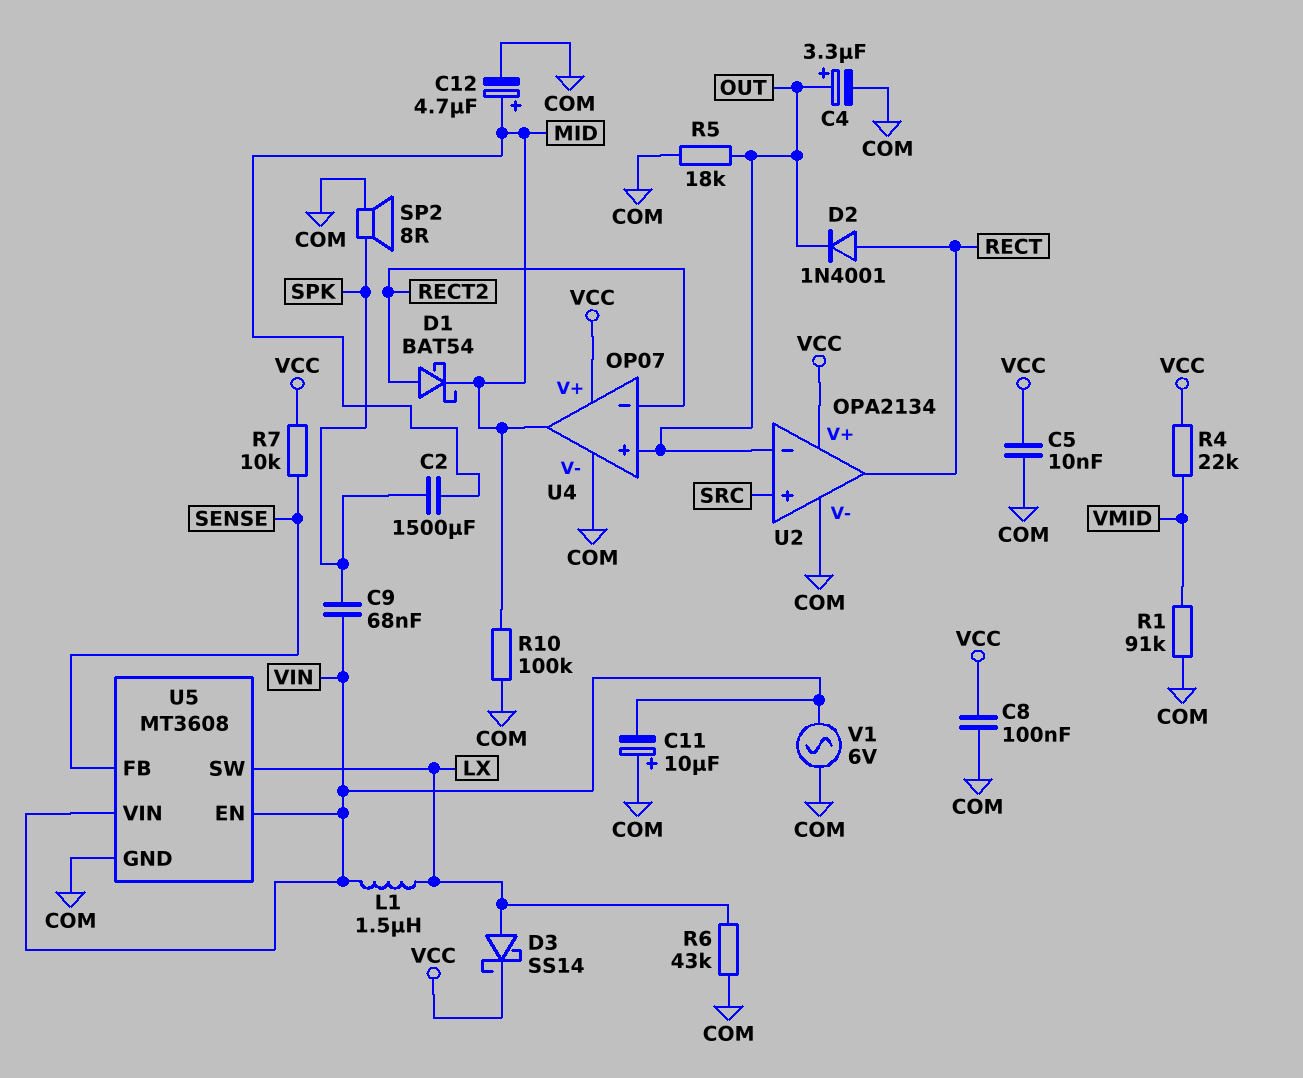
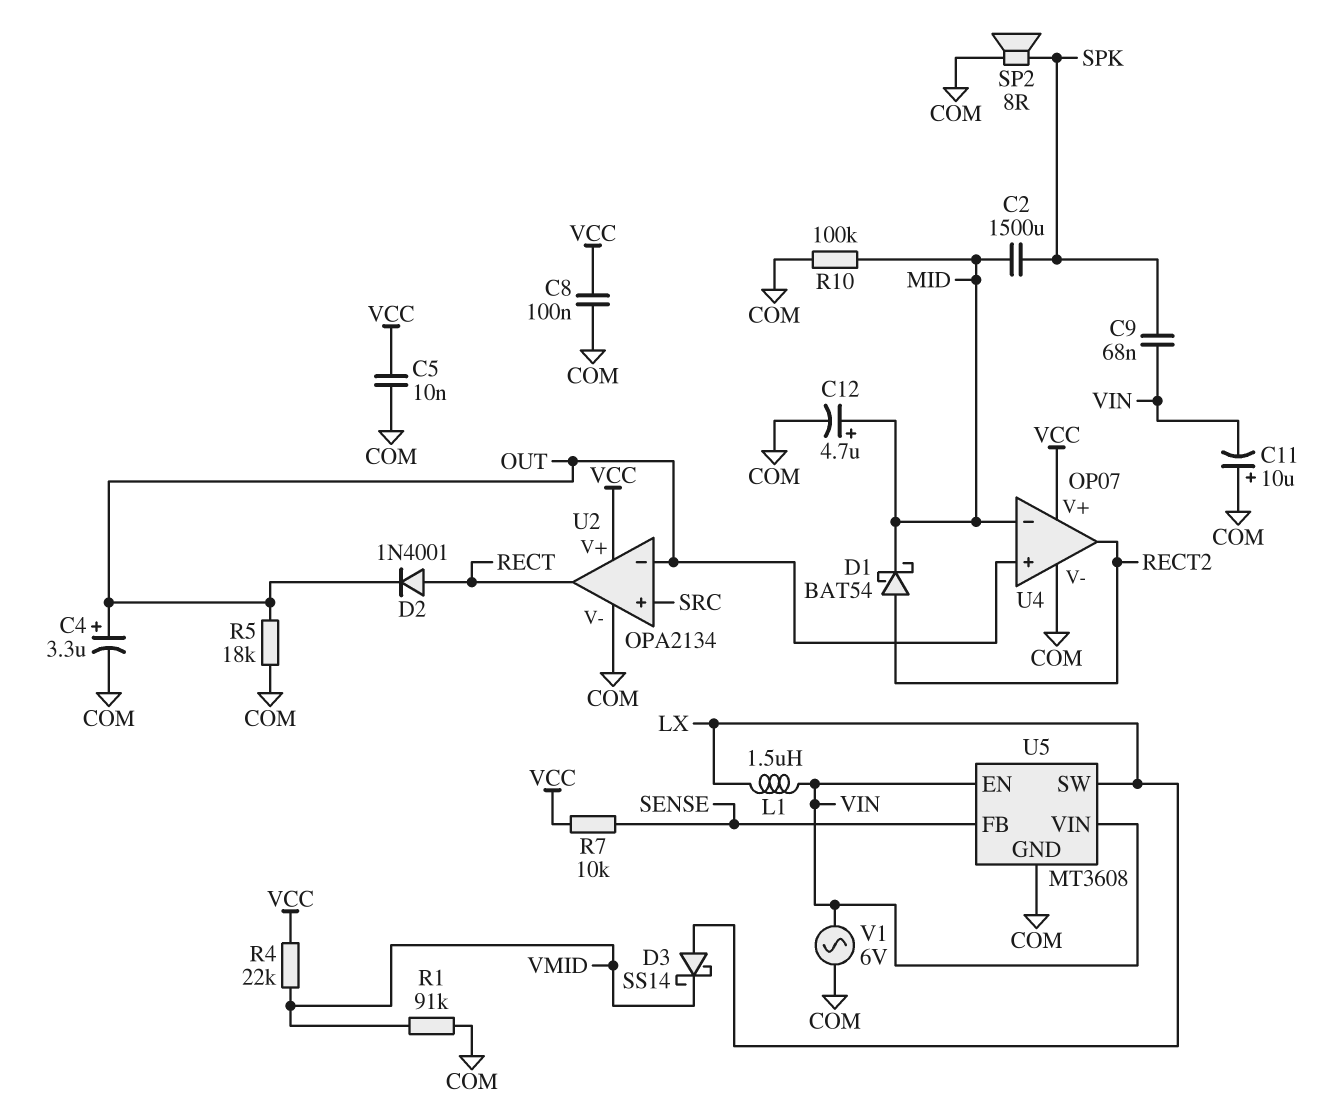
D3: schottky SS14 (A LX, K VCC) -> schottky SS14 (A LX, K VMID)
R6: 43k (COM, LX) -> none
U4 pin in-: RECT2 -> MID
U4 pin out: MID -> RECT2

